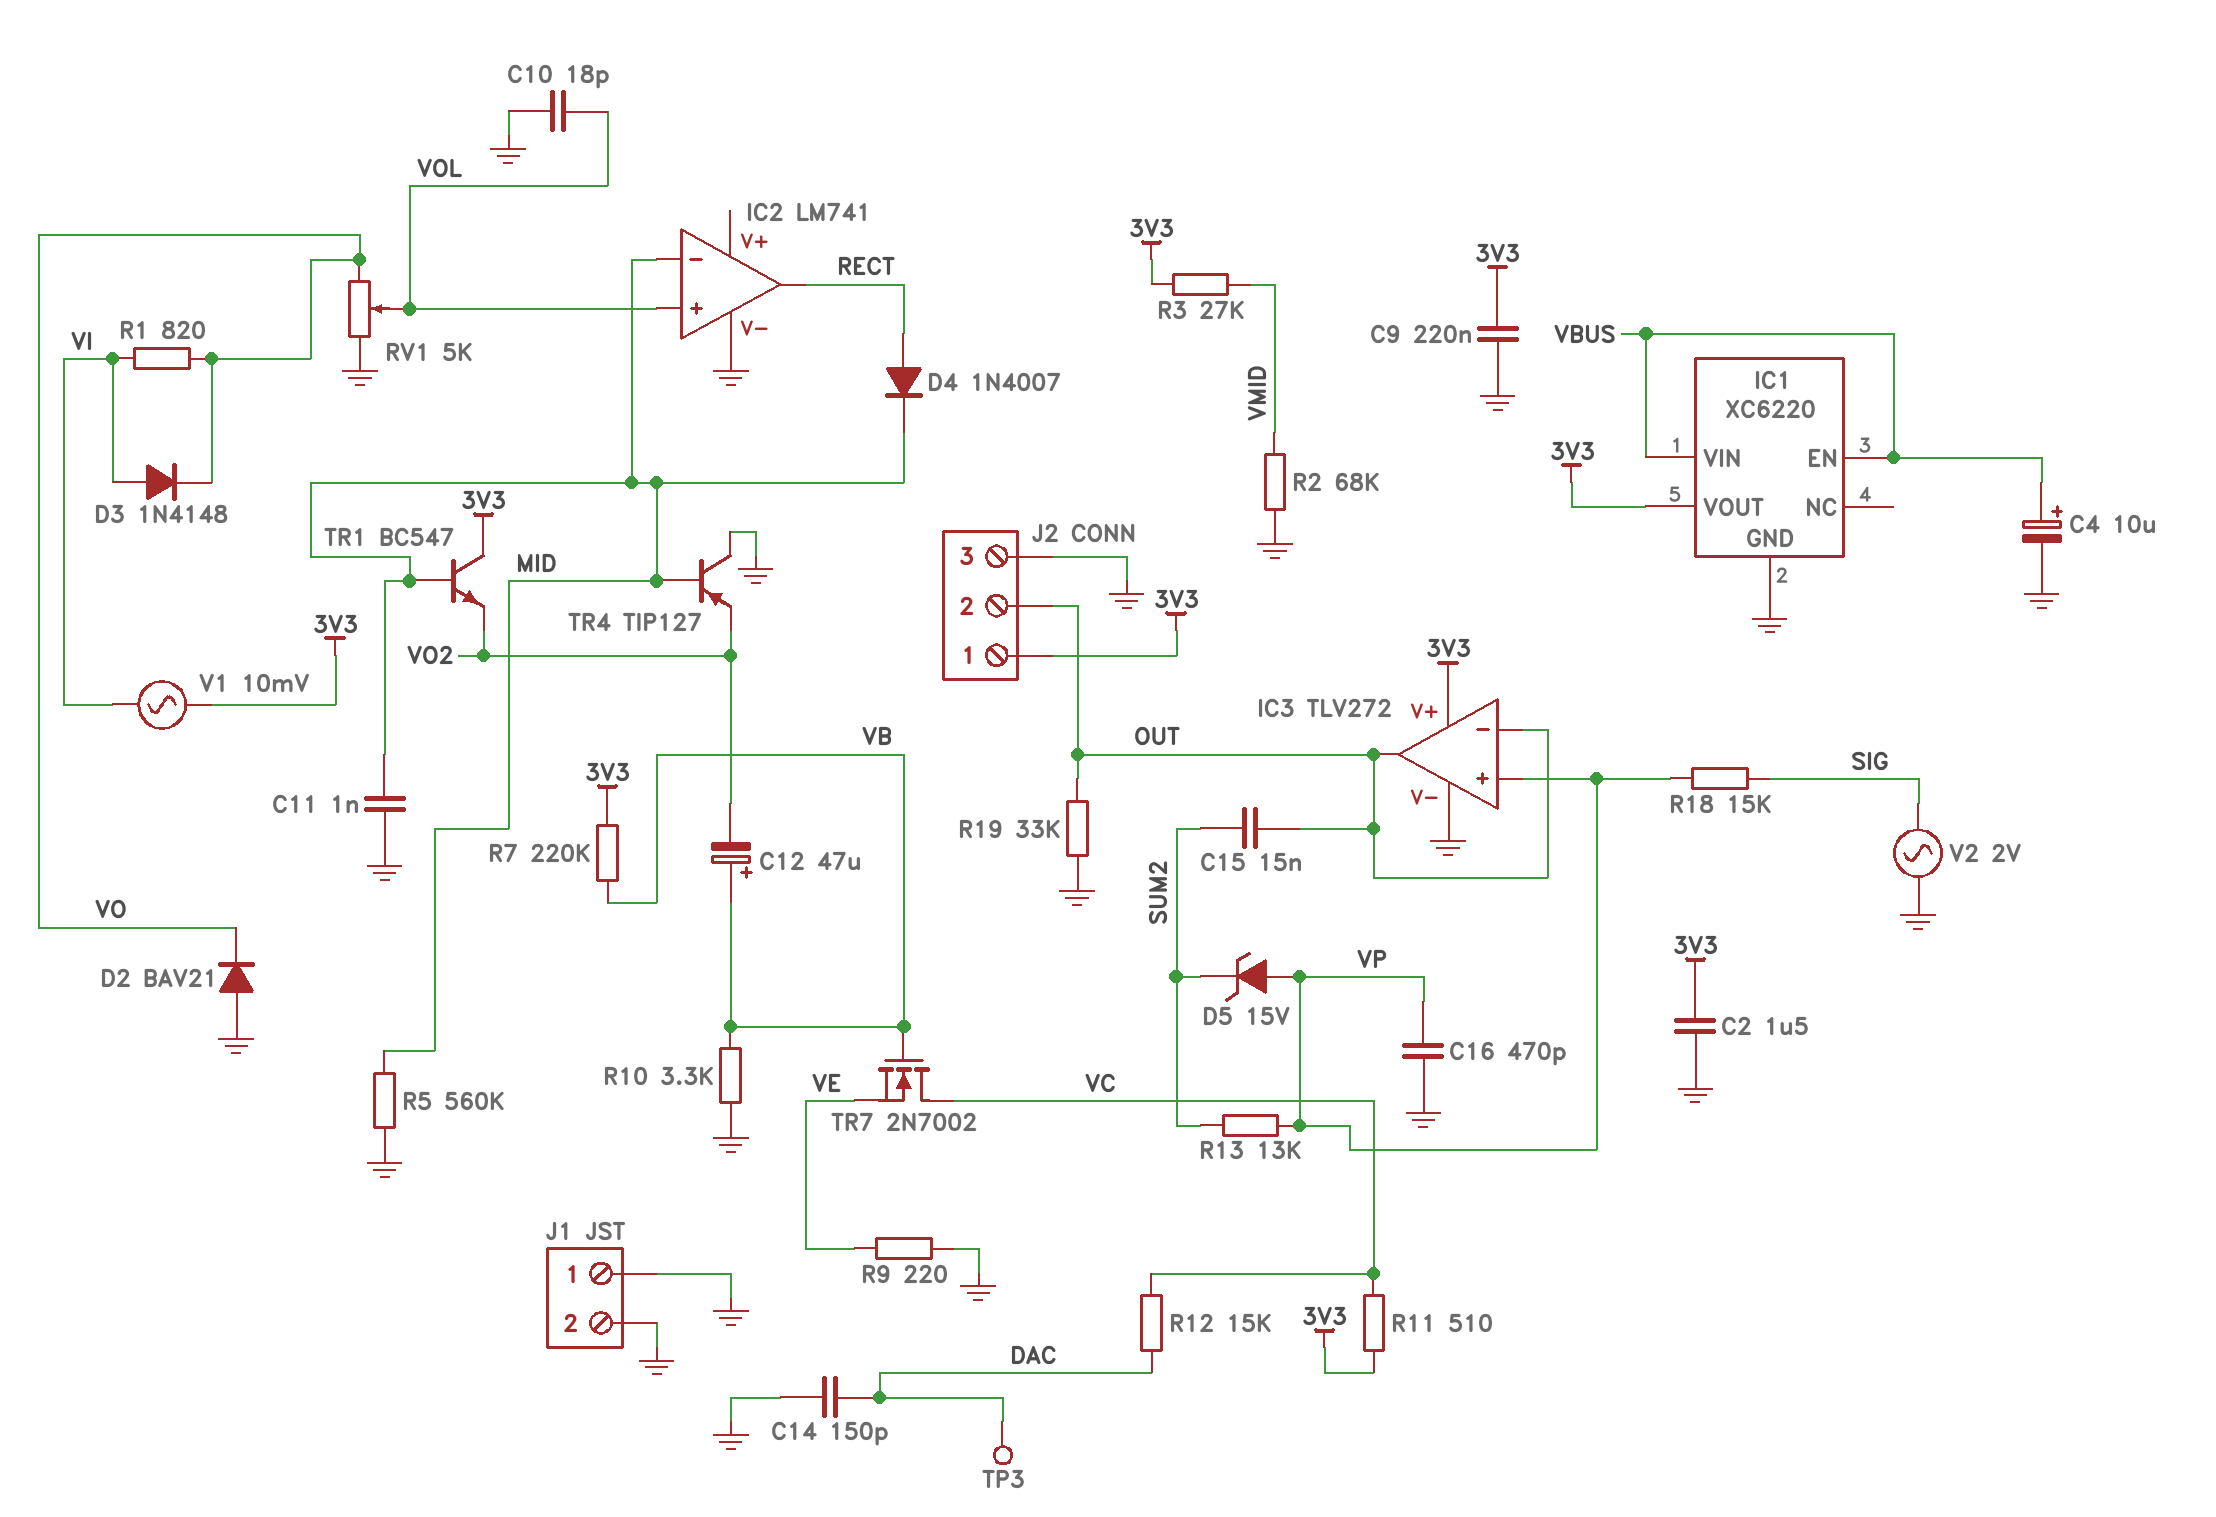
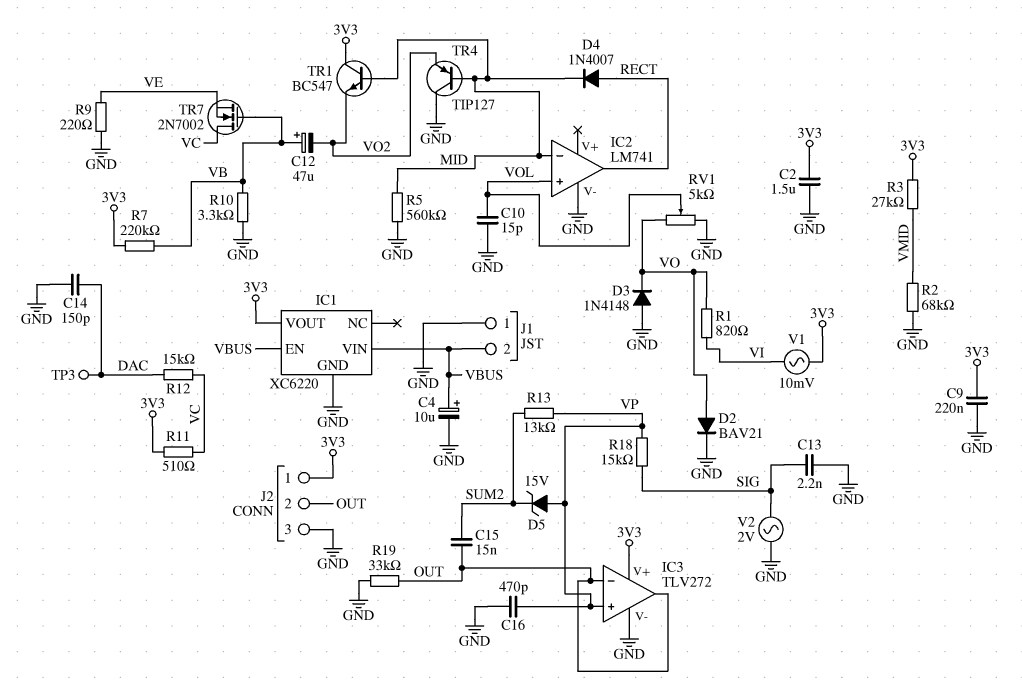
C10: 18pF (GND, VOL) -> 15pF (GND, VOL)
C11: 1nF (GND, MID) -> none
C13: none -> 2.2nF (GND, SIG)
D2: diode BAV21 (A GND, K VO) -> diode BAV21 (A VO, K GND)
D3: diode 1N4148 (A VI, K VO) -> diode 1N4148 (A GND, K VO)
J1 pin 2: GND -> VBUS

